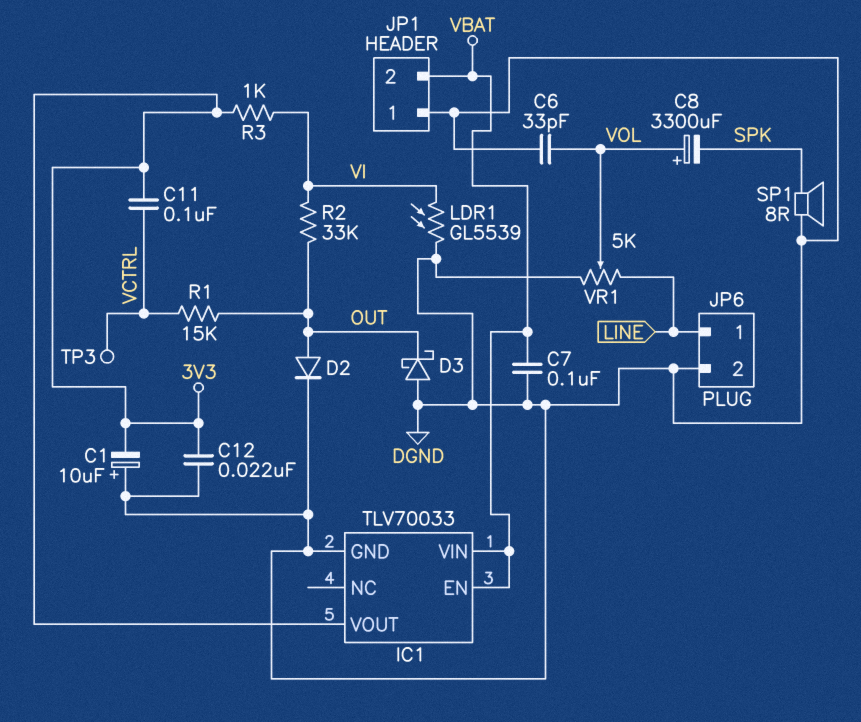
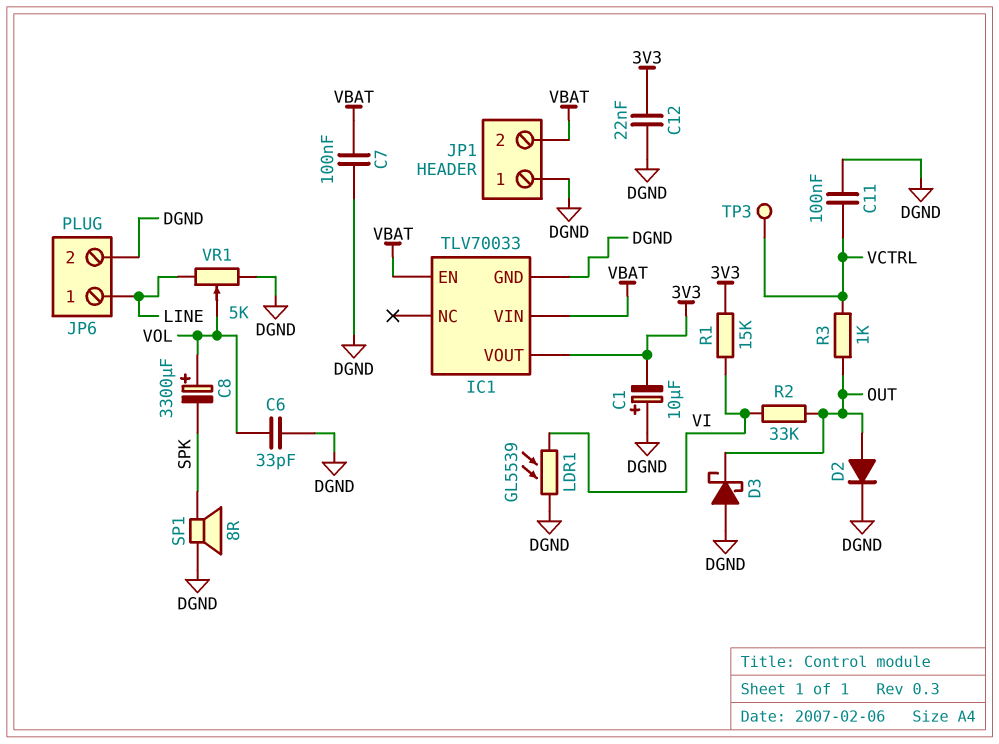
C11: 100nF (3V3, VCTRL) -> 100nF (DGND, VCTRL)
R1: 15k (OUT, VCTRL) -> 15k (3V3, VI)
R3: 1k (3V3, VI) -> 1k (OUT, VCTRL)

